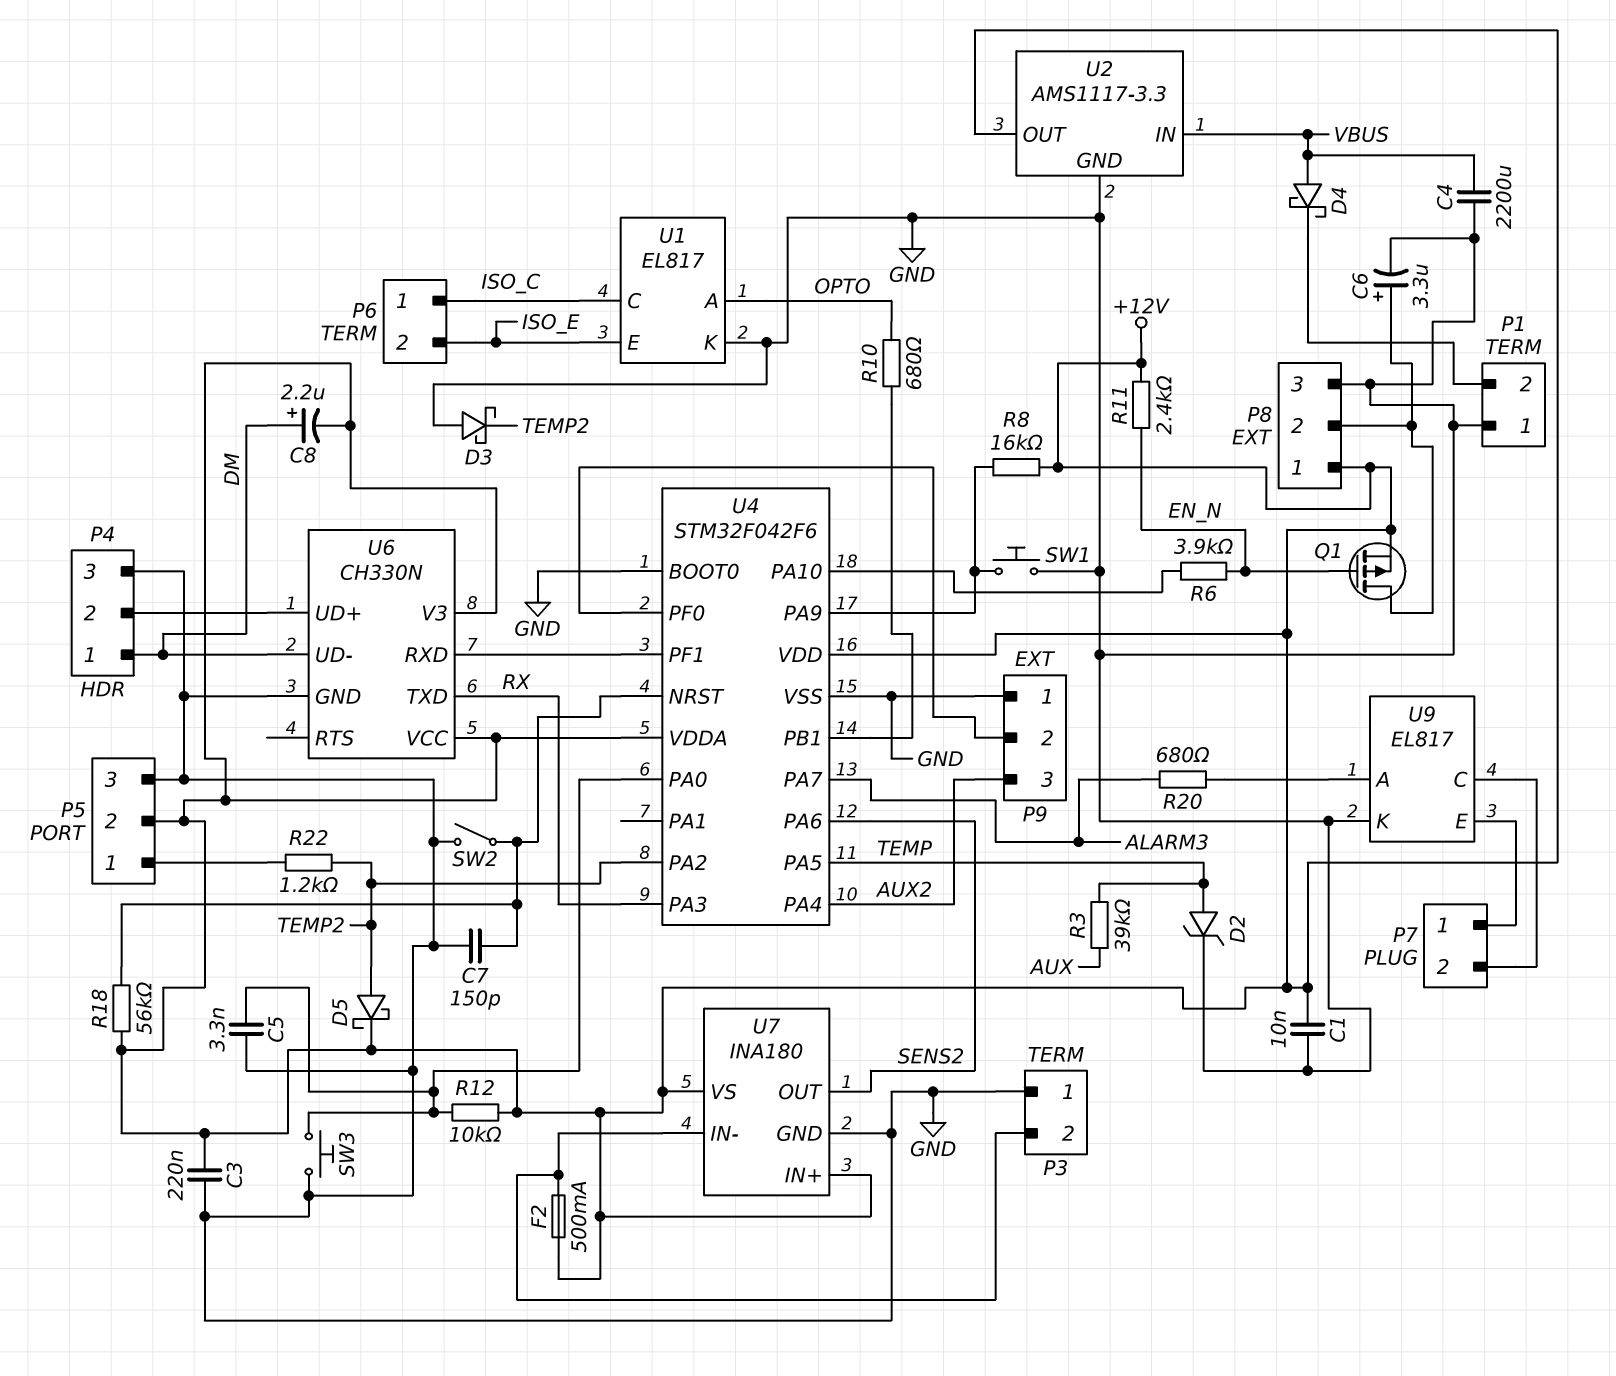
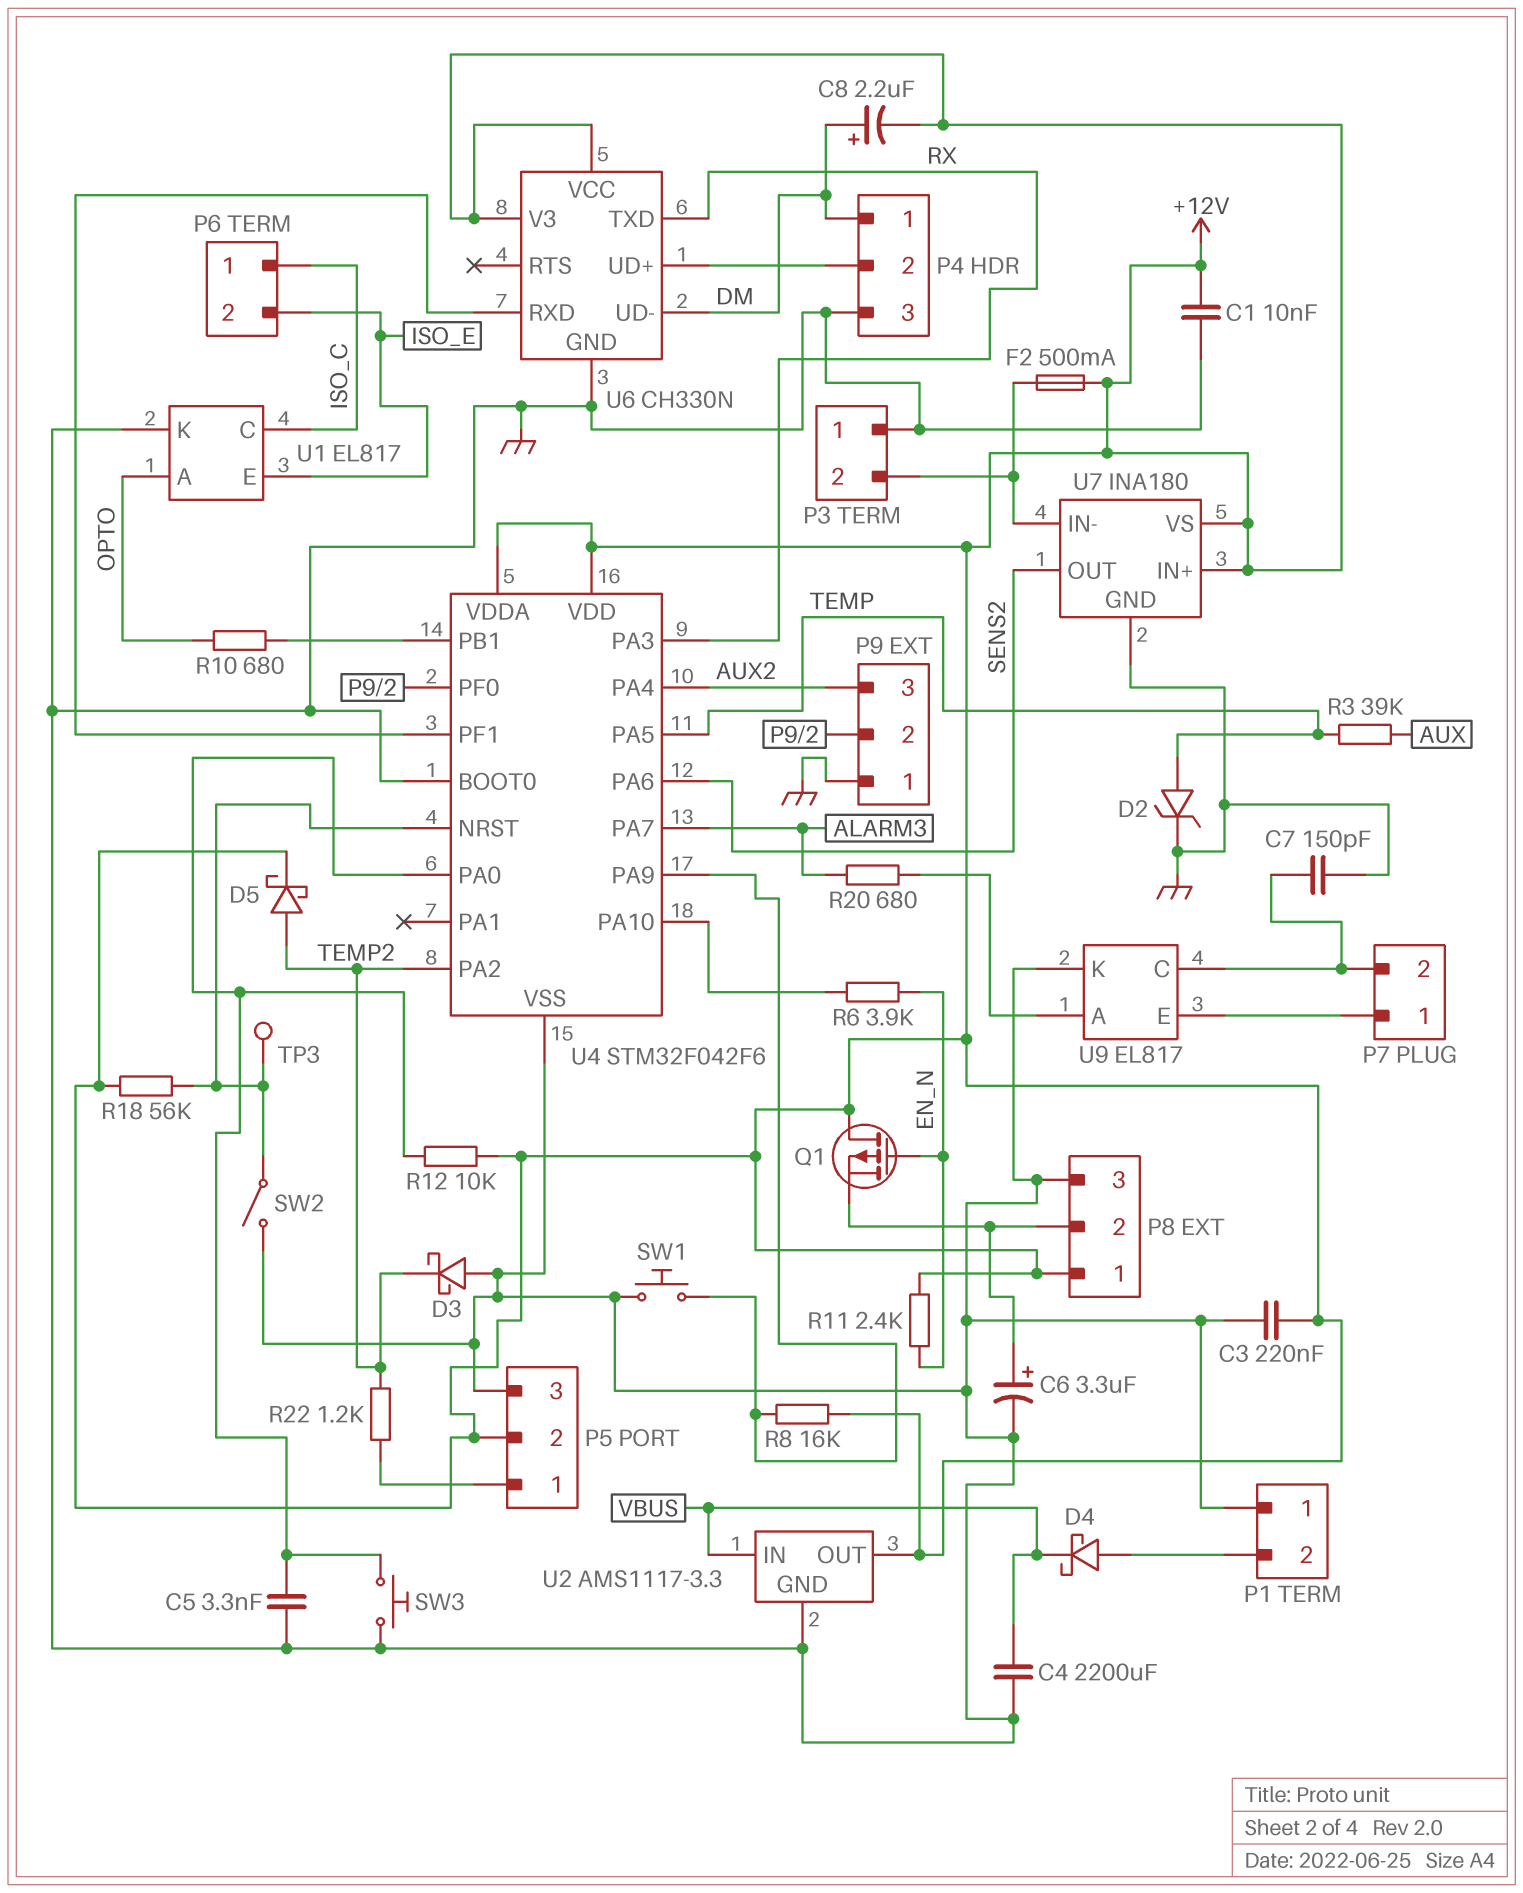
C7: 150pF (GND, U4/NRST) -> 150pF (GND, P7/2)
D4: schottky (A VBUS, K P1/2) -> schottky (A P1/2, K VBUS)
Q1: PMOS (G EN_N, D P8/2, S +12V) -> PMOS (G EN_N, D +12V, S P8/2)
TP3: none -> test point (U4/NRST)

